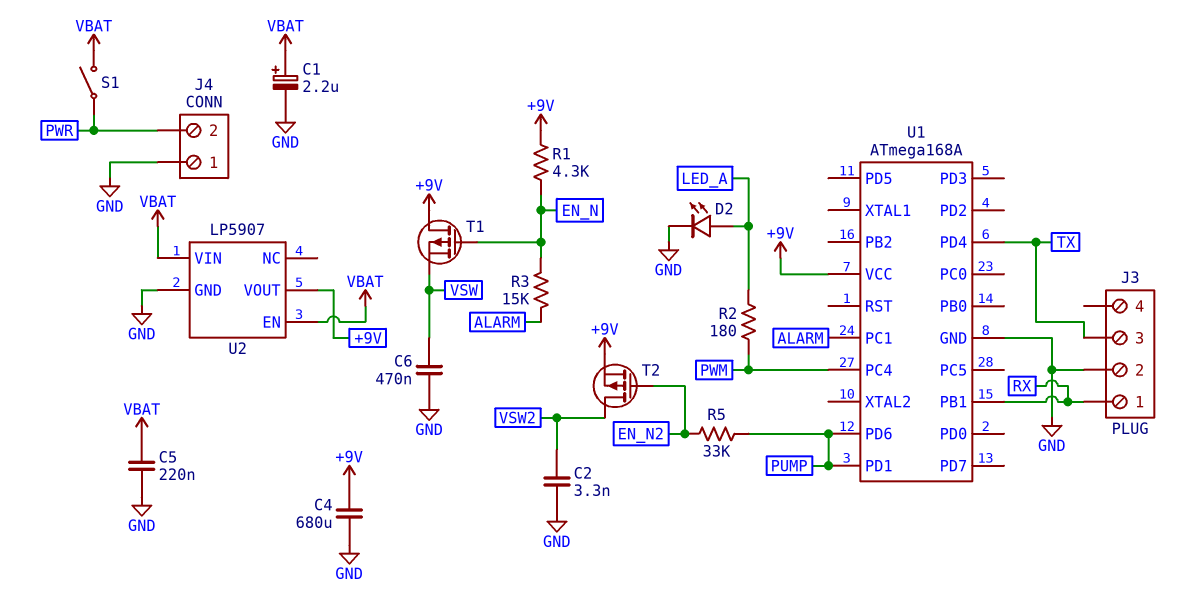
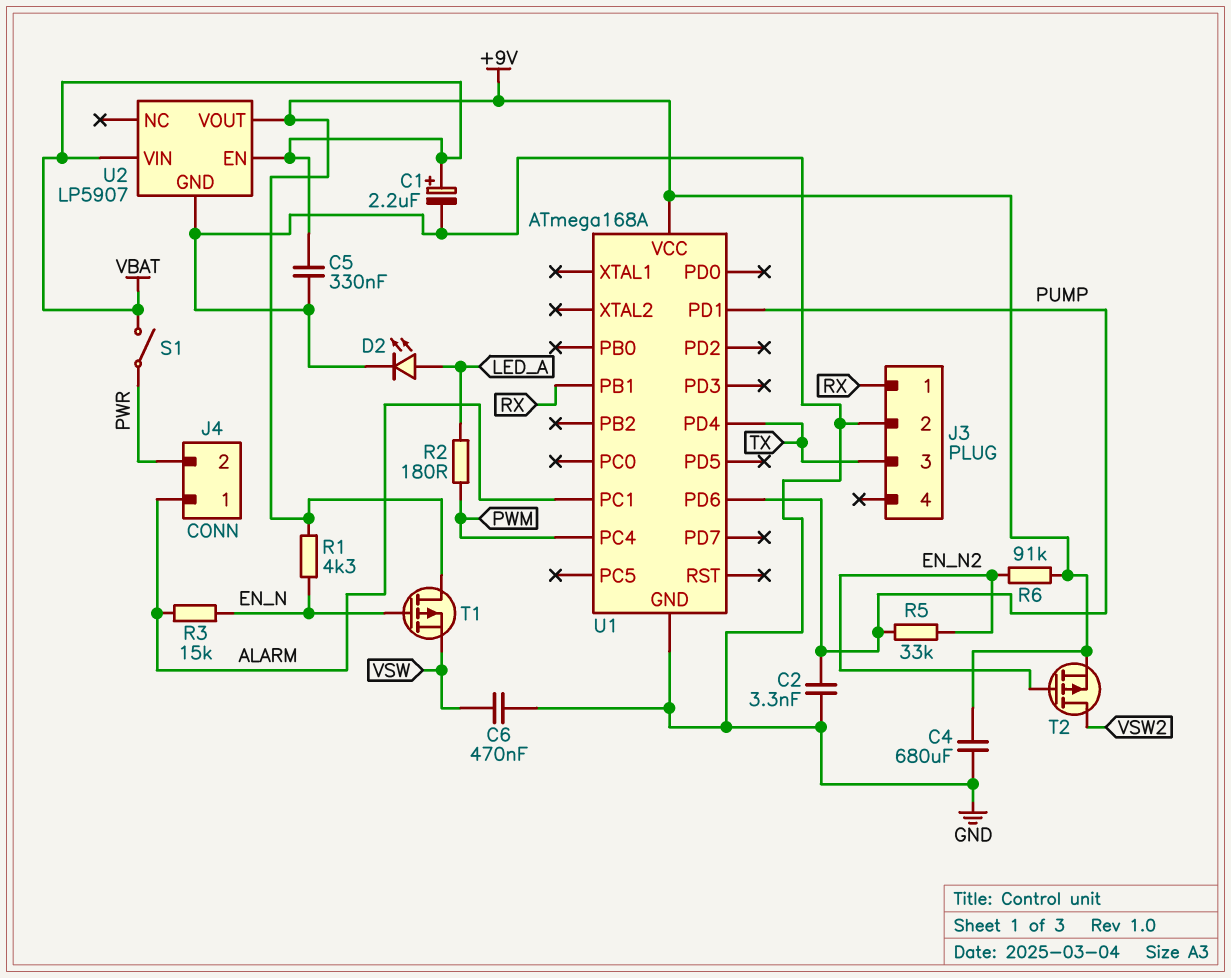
C2: 3.3nF (GND, VSW2) -> 3.3nF (GND, PUMP)
C5: 220nF (GND, VBAT) -> 330nF (GND, VBAT)
J4 pin 1: GND -> ALARM
R6: none -> 91k (+9V, EN_N2)

